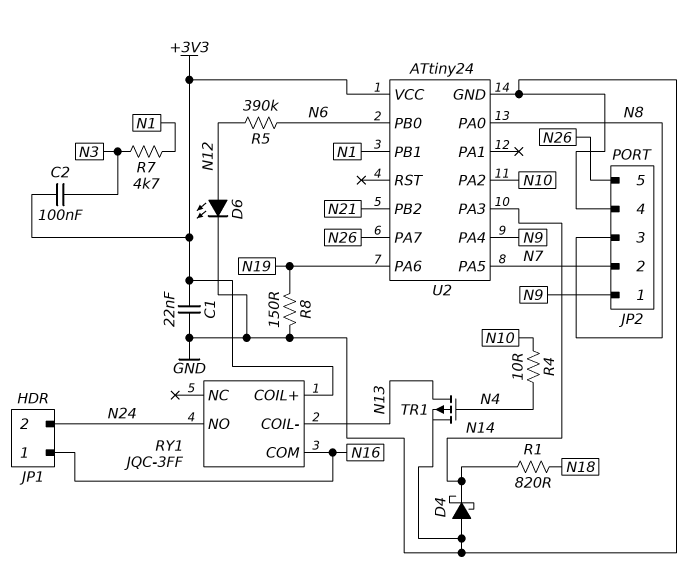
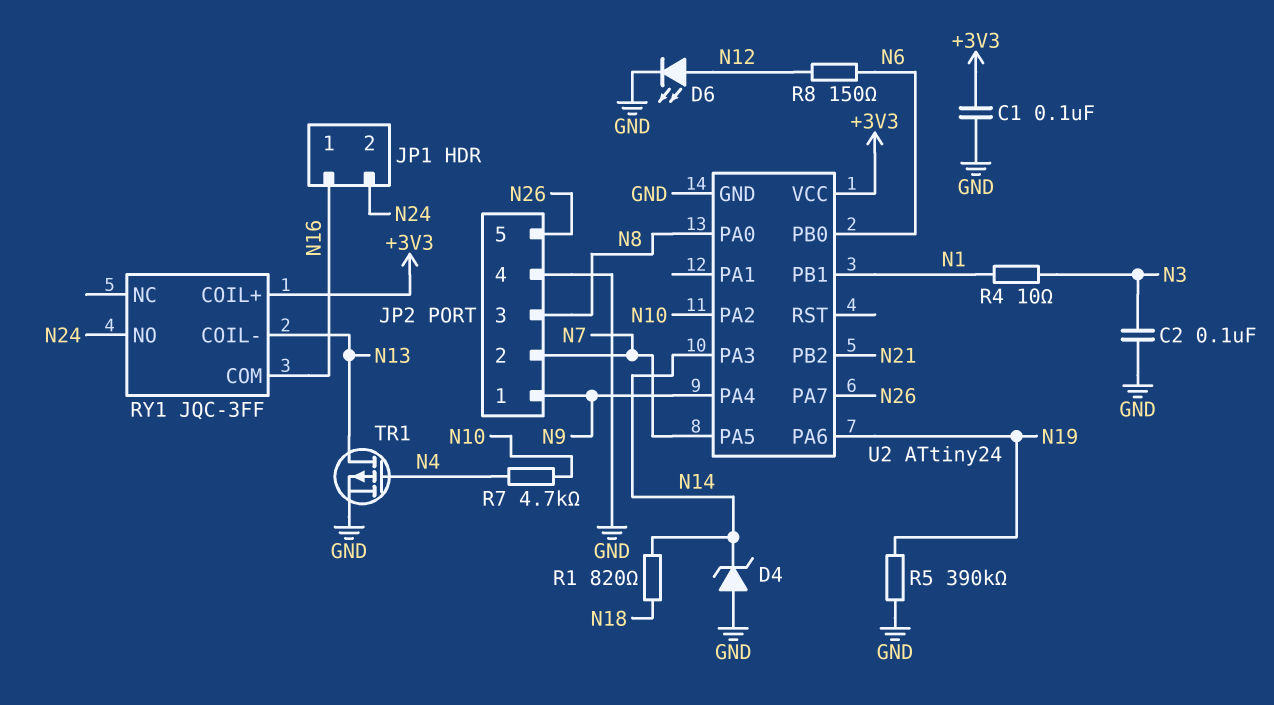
C1: 22nF (+3V3, GND) -> 100nF (+3V3, GND)
C2: 100nF (+3V3, N3) -> 100nF (GND, N3)
D4: schottky (A GND, K N14) -> zener (A GND, K N14)
R4: 10 (N4, N10) -> 10 (N1, N3)
R5: 390k (N6, N12) -> 390k (GND, N19)
R7: 4.7k (N1, N3) -> 4.7k (N4, N10)
R8: 150 (GND, N19) -> 150 (N6, N12)

